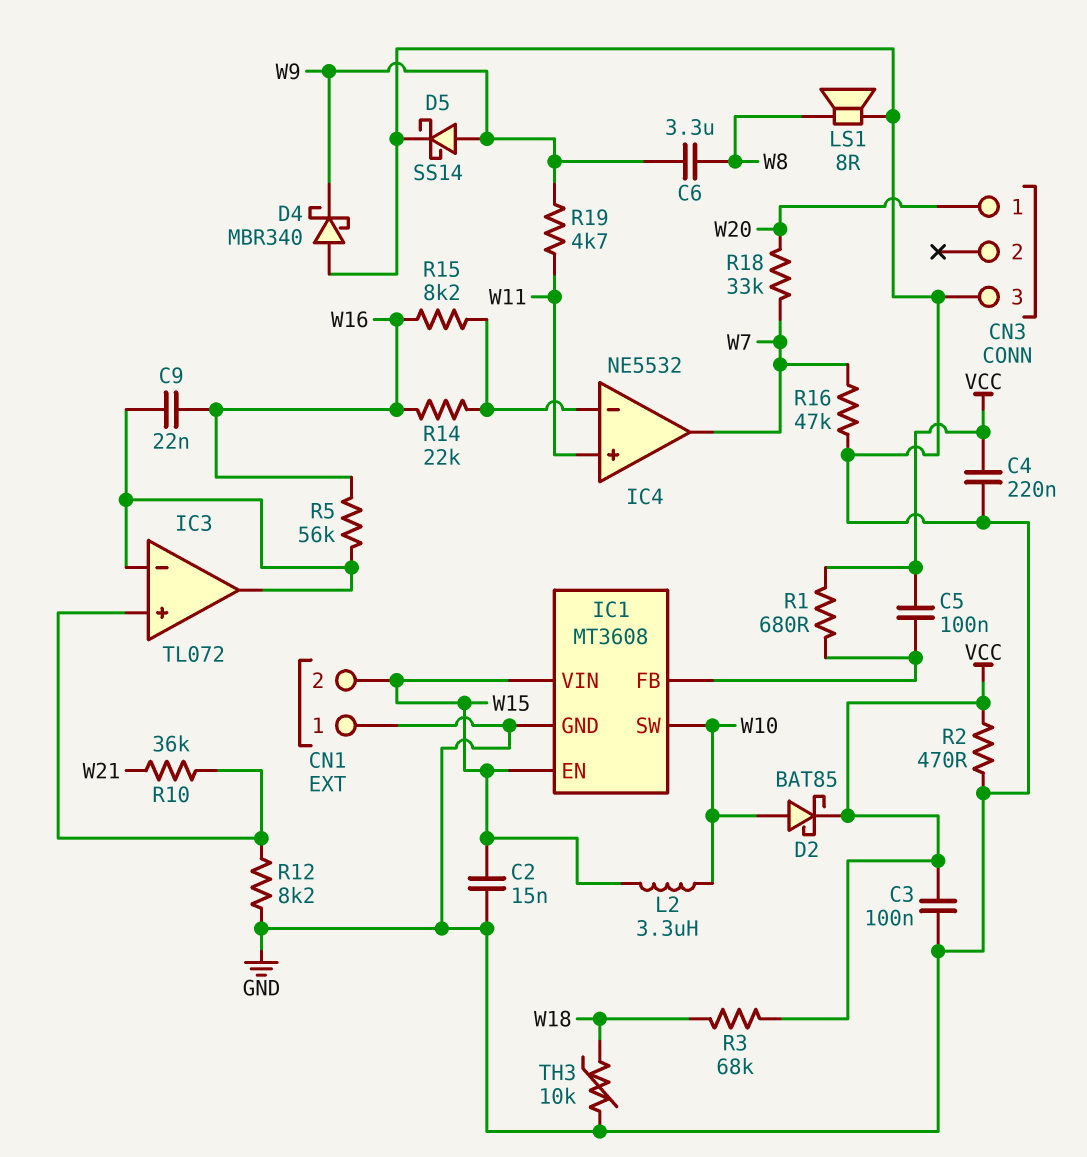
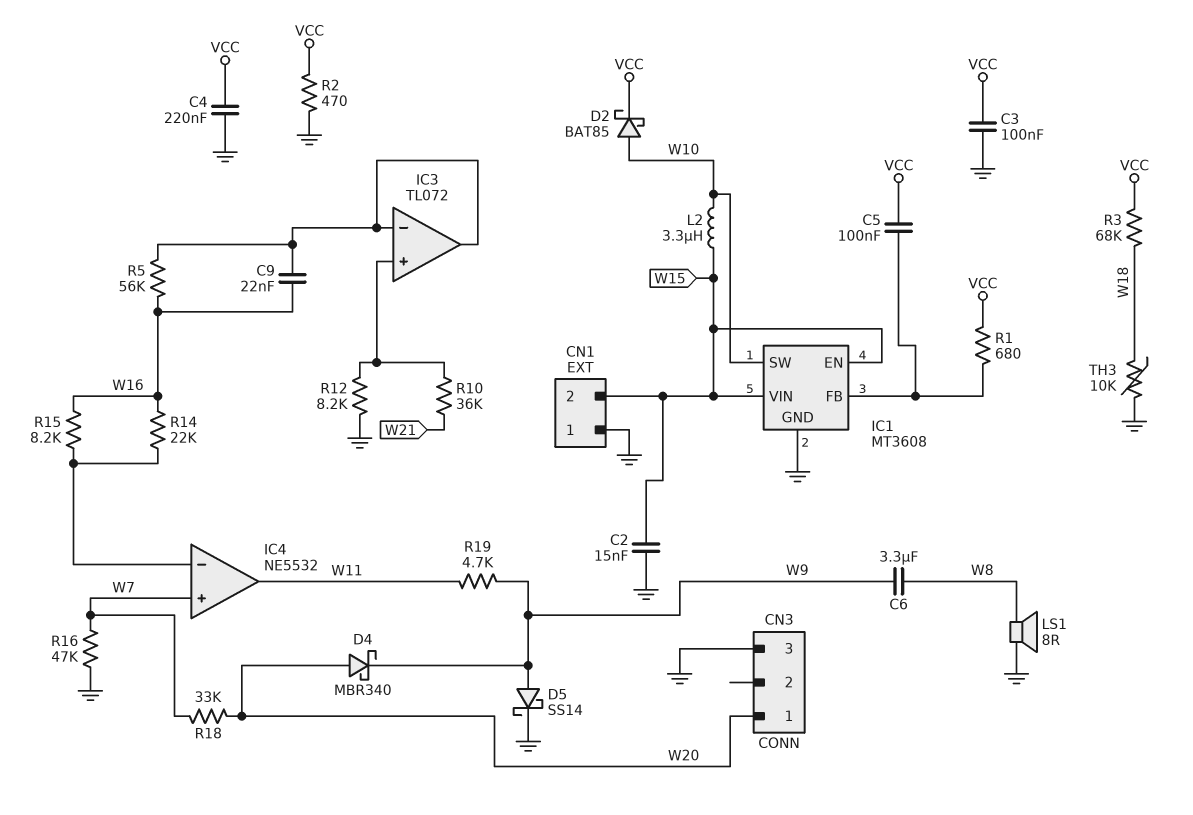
D4: schottky MBR340 (A GND, K W9) -> schottky MBR340 (A W20, K W9)
IC4 pin in+: W11 -> W7
IC4 pin out: W7 -> W11

